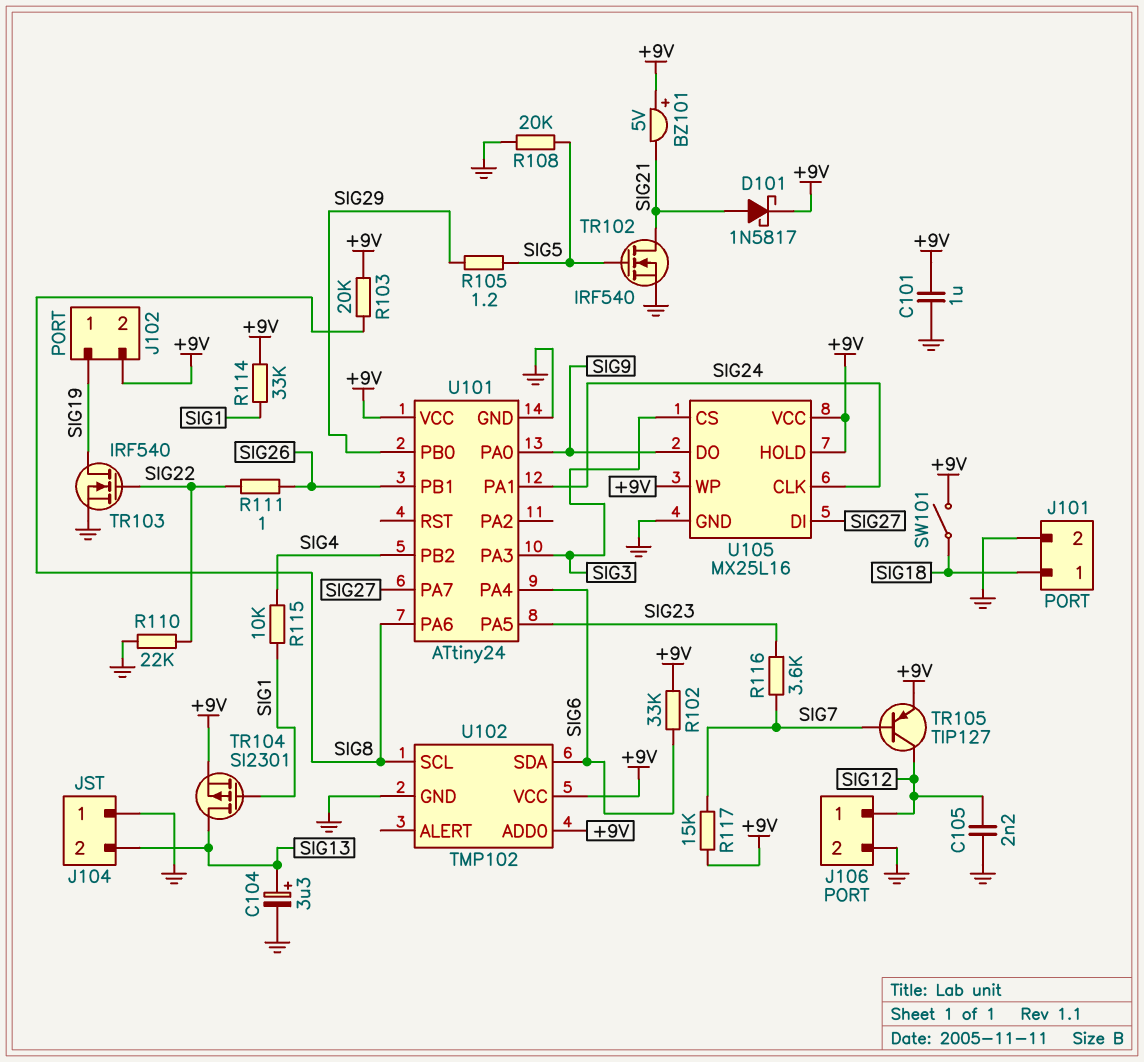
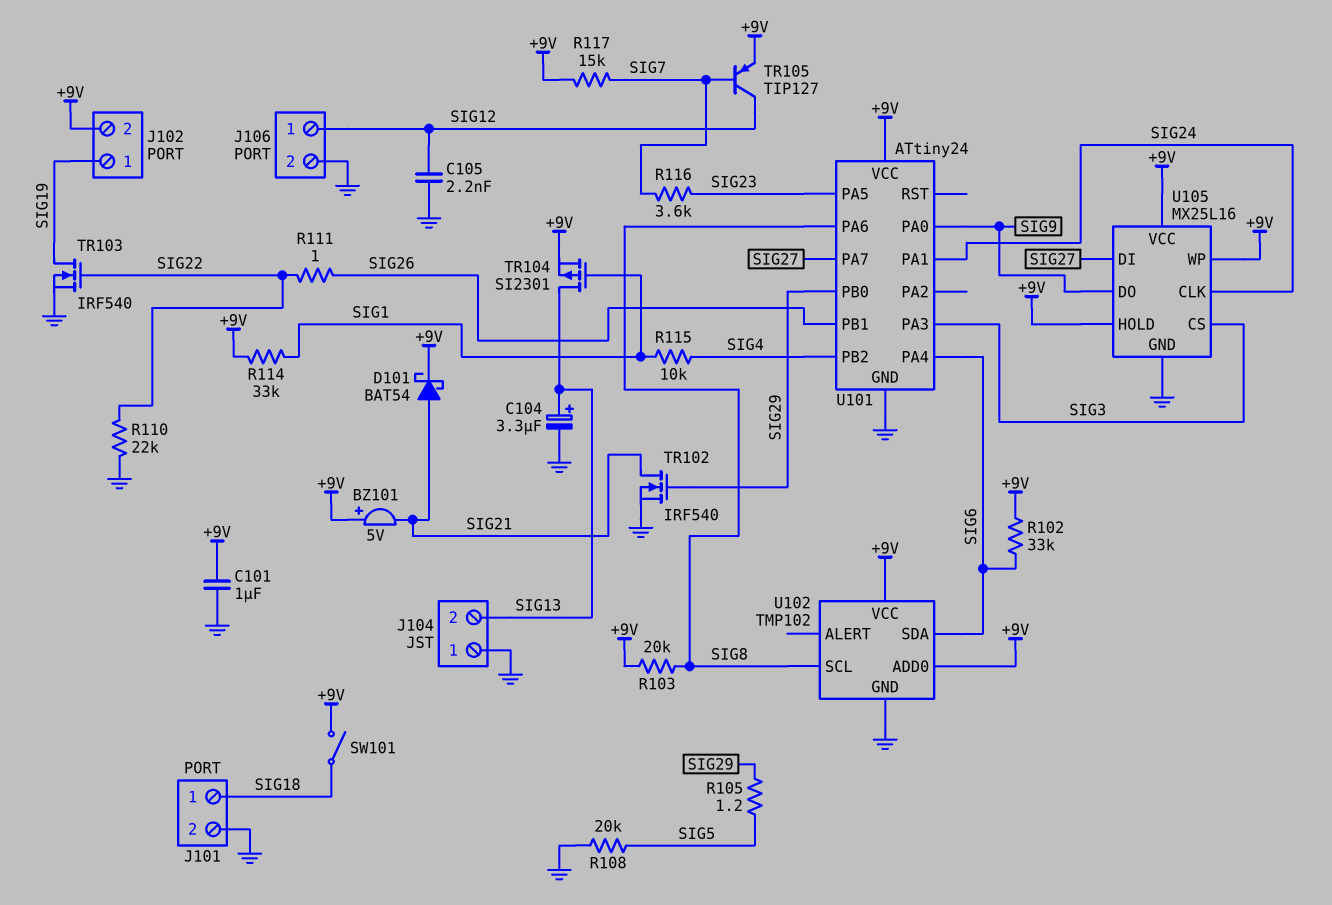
D101: schottky 1N5817 (A SIG21, K +9V) -> schottky BAT54 (A SIG21, K +9V)
TR102: NMOS IRF540 (G SIG5, D SIG21, S GND) -> NMOS IRF540 (G SIG29, D SIG21, S GND)

